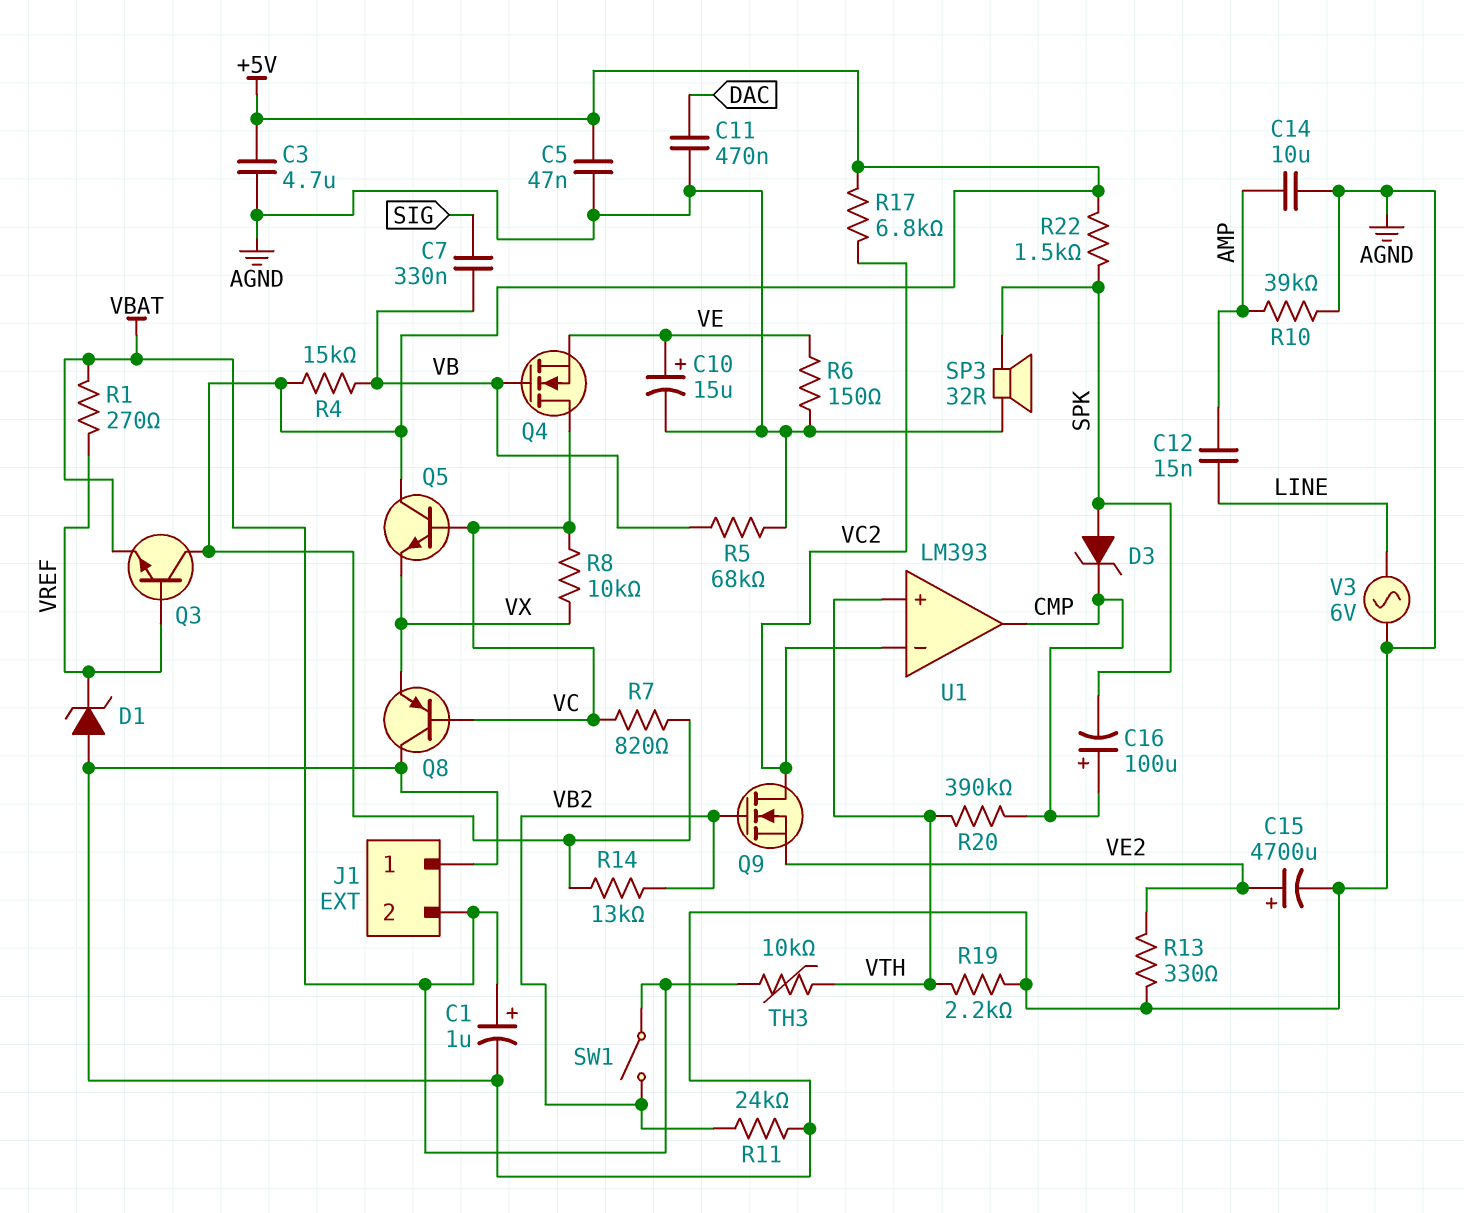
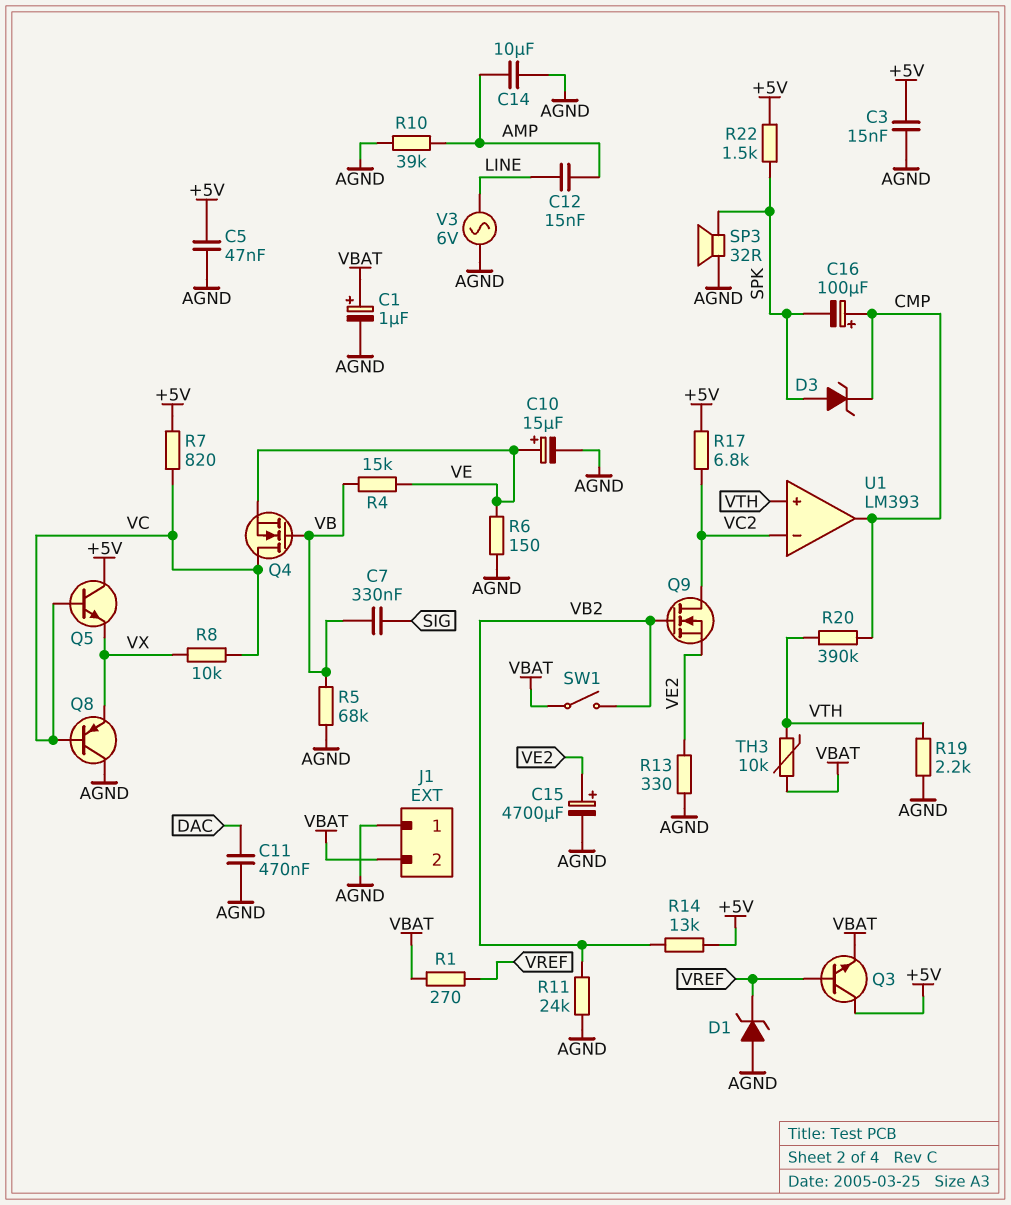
C3: 4.7uF (+5V, AGND) -> 15nF (+5V, AGND)
R4: 15k (+5V, VB) -> 15k (VB, VE)

